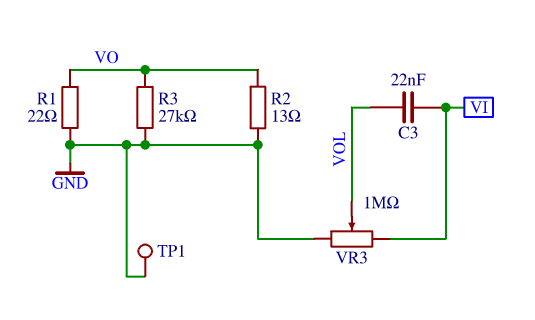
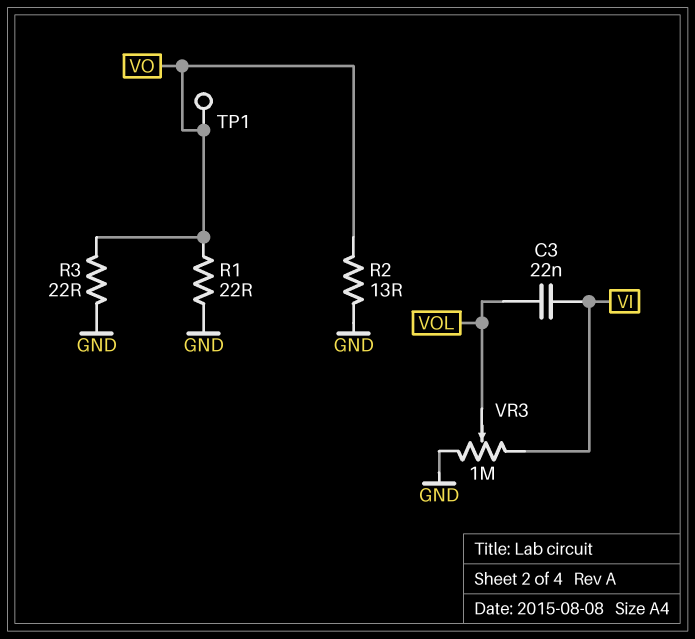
R3: 27k (GND, VO) -> 22 (GND, VO)
TP1: test point (GND) -> test point (VO)

